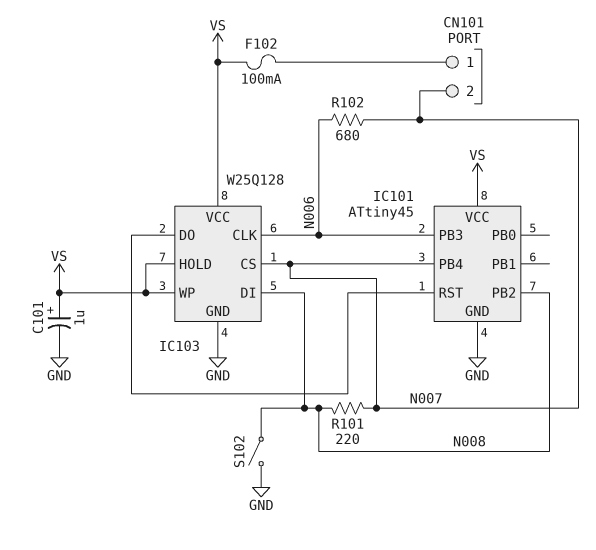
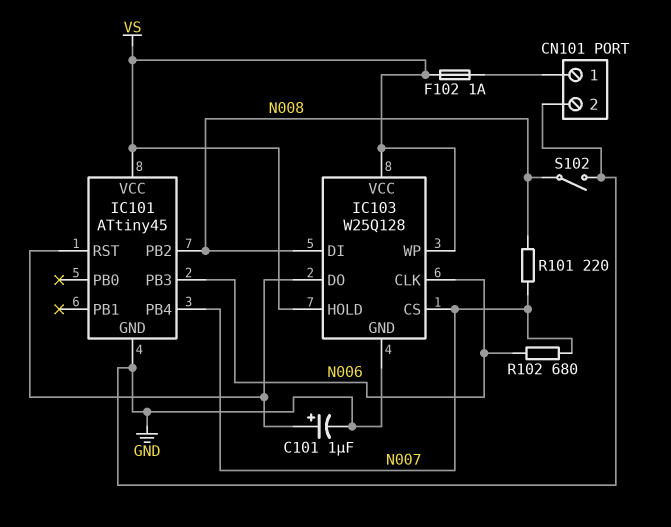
C101: 1uF (plus VS, minus GND) -> 1uF (plus IC101/RST, minus GND)
CN101 pin 2: N007 -> GND
F102: 100mA (CN101/1, VS) -> 1A (CN101/1, VS)

